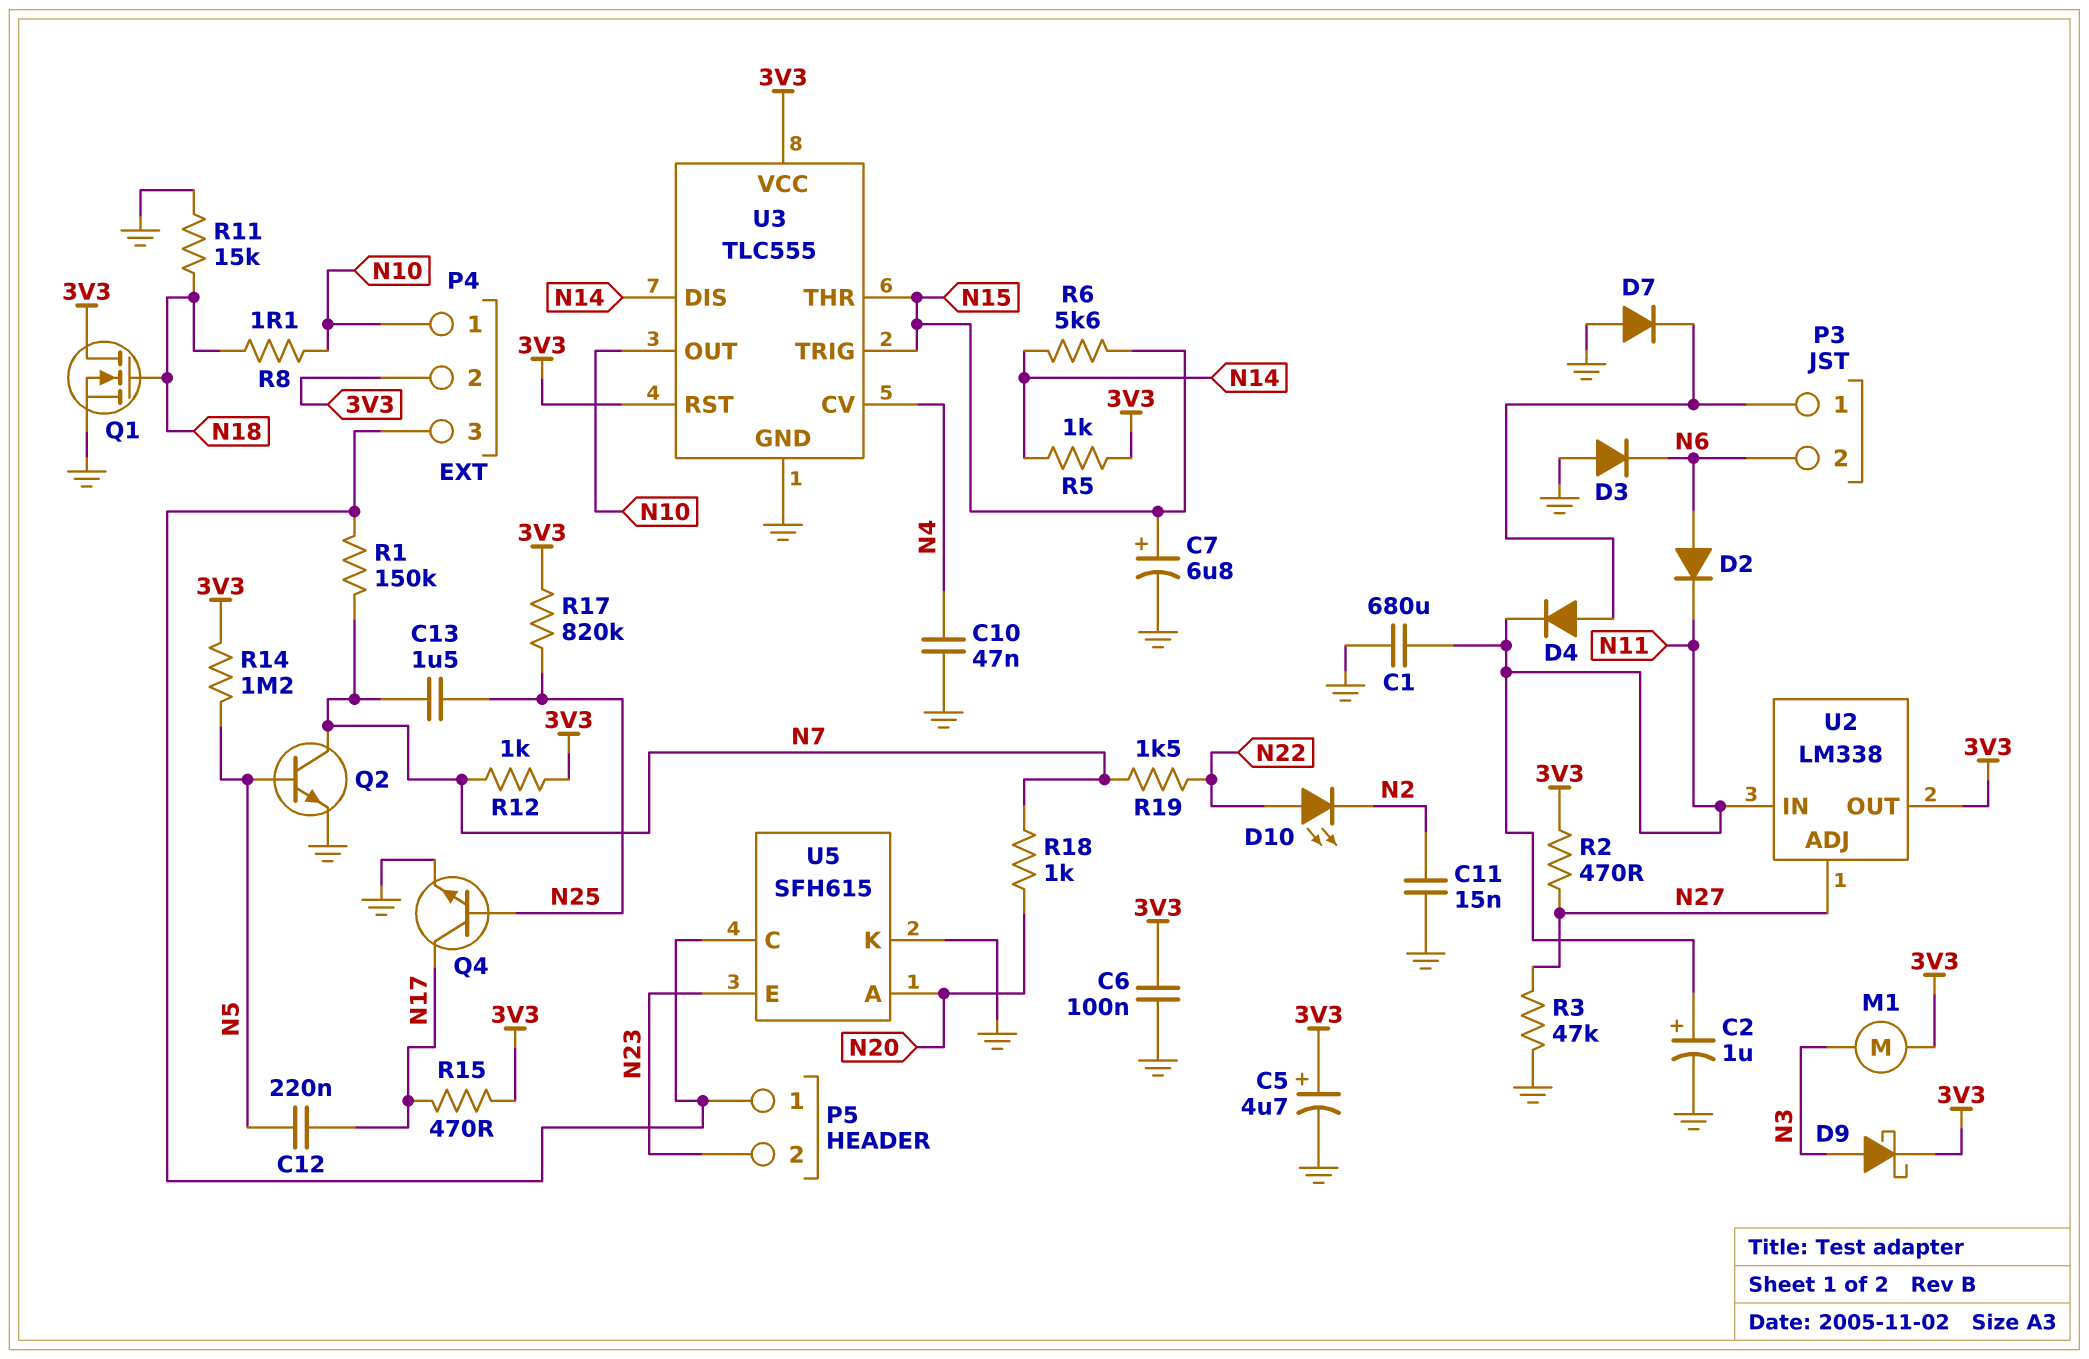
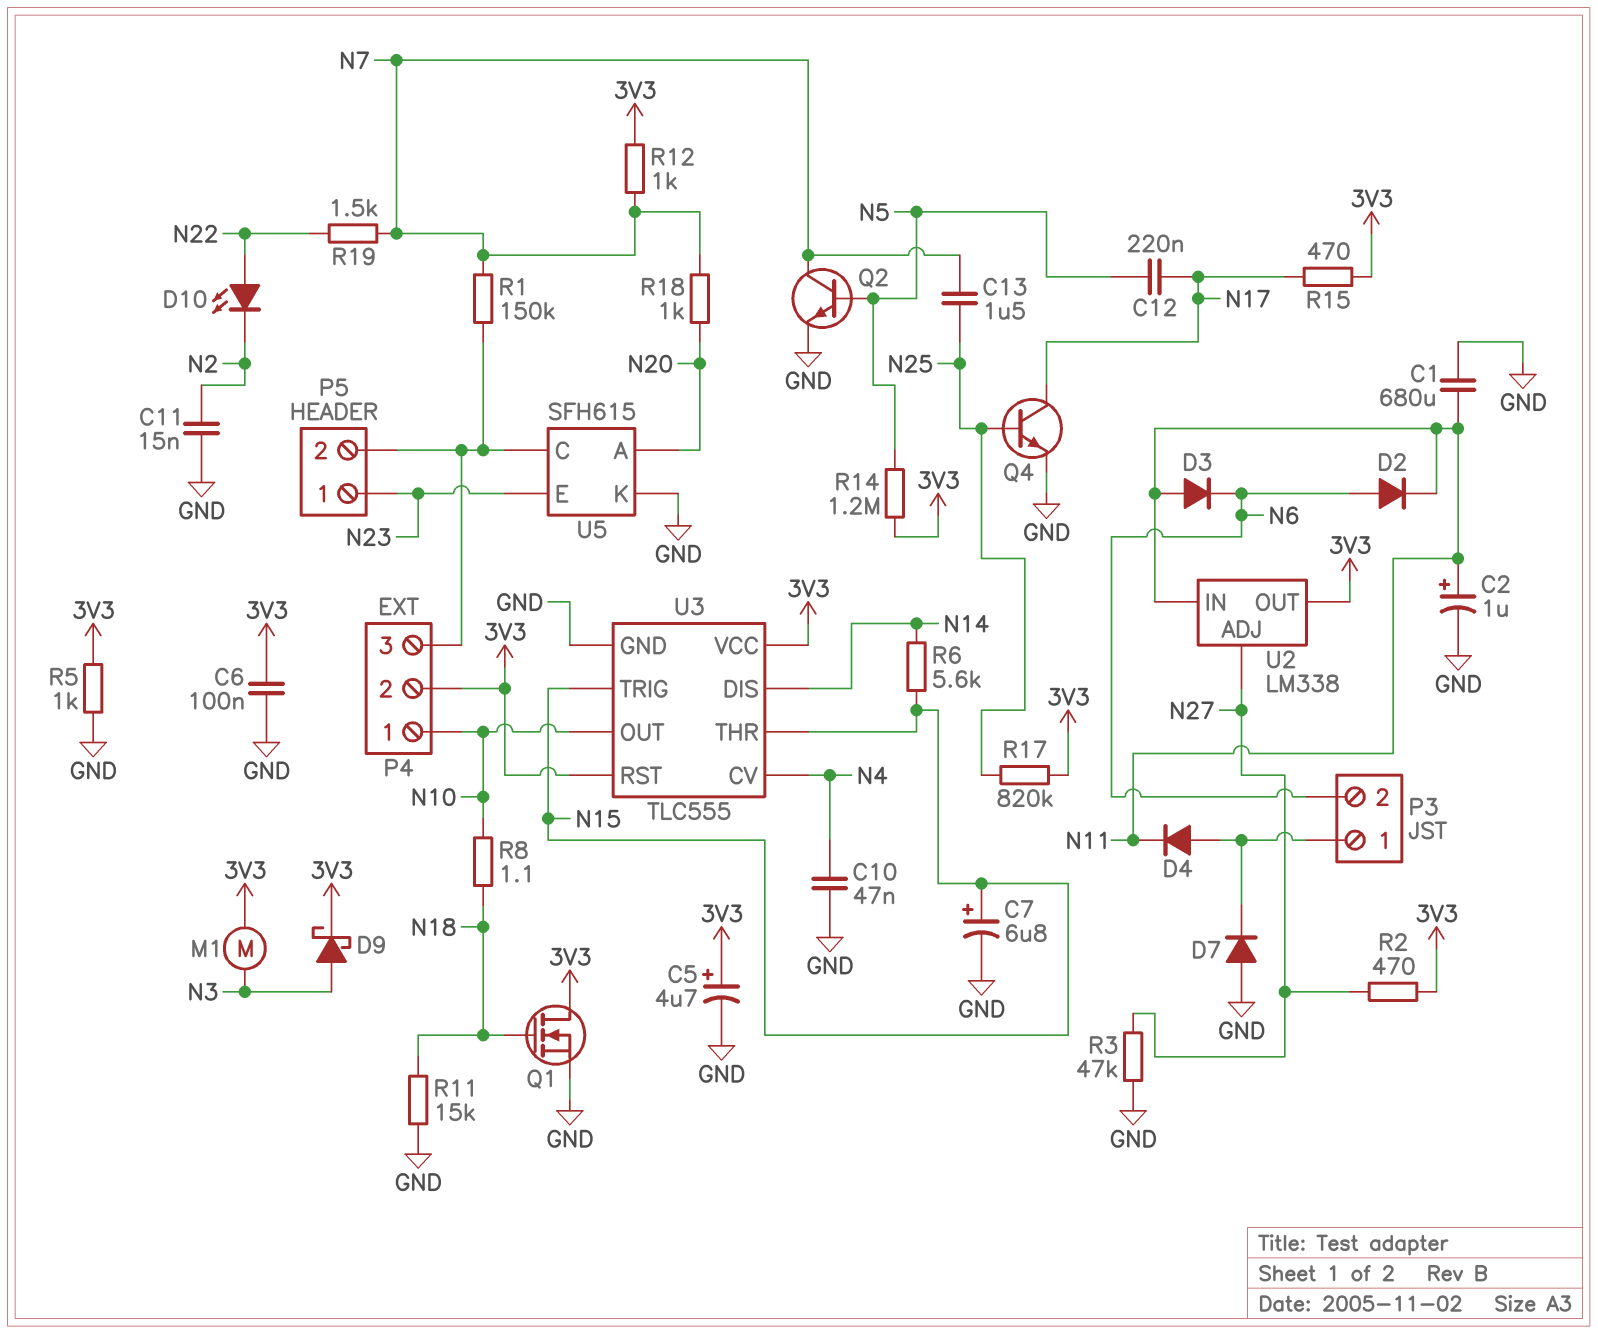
D3: diode (A GND, K N6) -> diode (A N11, K N6)
P5 pin 1: P4/3 -> N23
P5 pin 2: N23 -> P4/3
R5: 1k (3V3, N14) -> 1k (3V3, GND)

